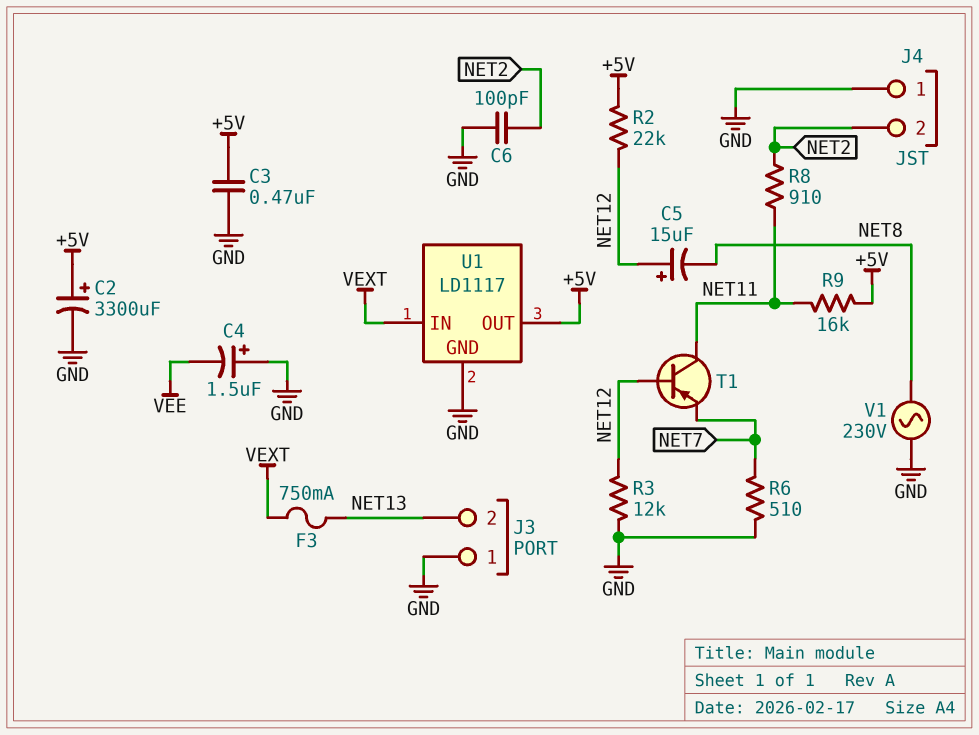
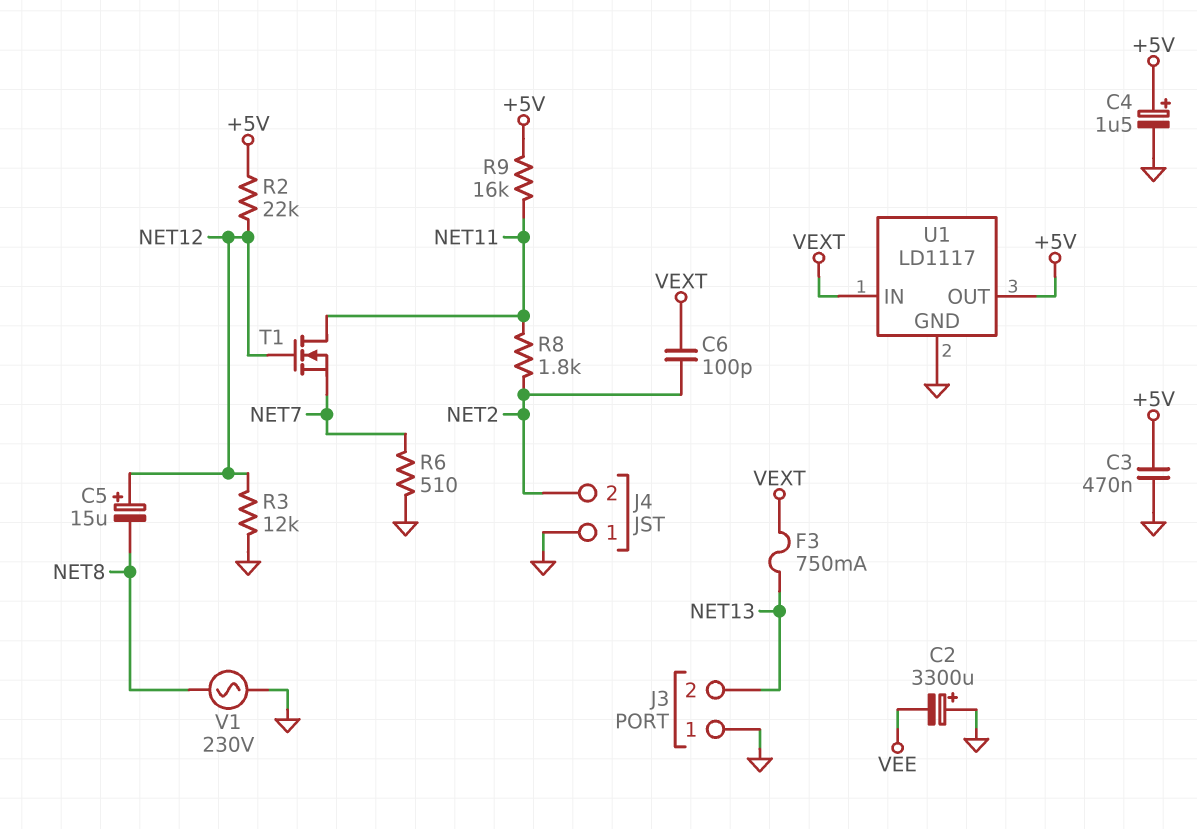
C2: 3300uF (plus +5V, minus GND) -> 3300uF (plus GND, minus VEE)
C4: 1.5uF (plus GND, minus VEE) -> 1.5uF (plus +5V, minus GND)
C6: 100pF (GND, NET2) -> 100pF (NET2, VEXT)
R8: 910 (NET2, NET11) -> 1.8k (NET2, NET11)
T1: PNP (B NET12, C NET11, E NET7) -> NMOS (G NET12, D NET11, S NET7)

